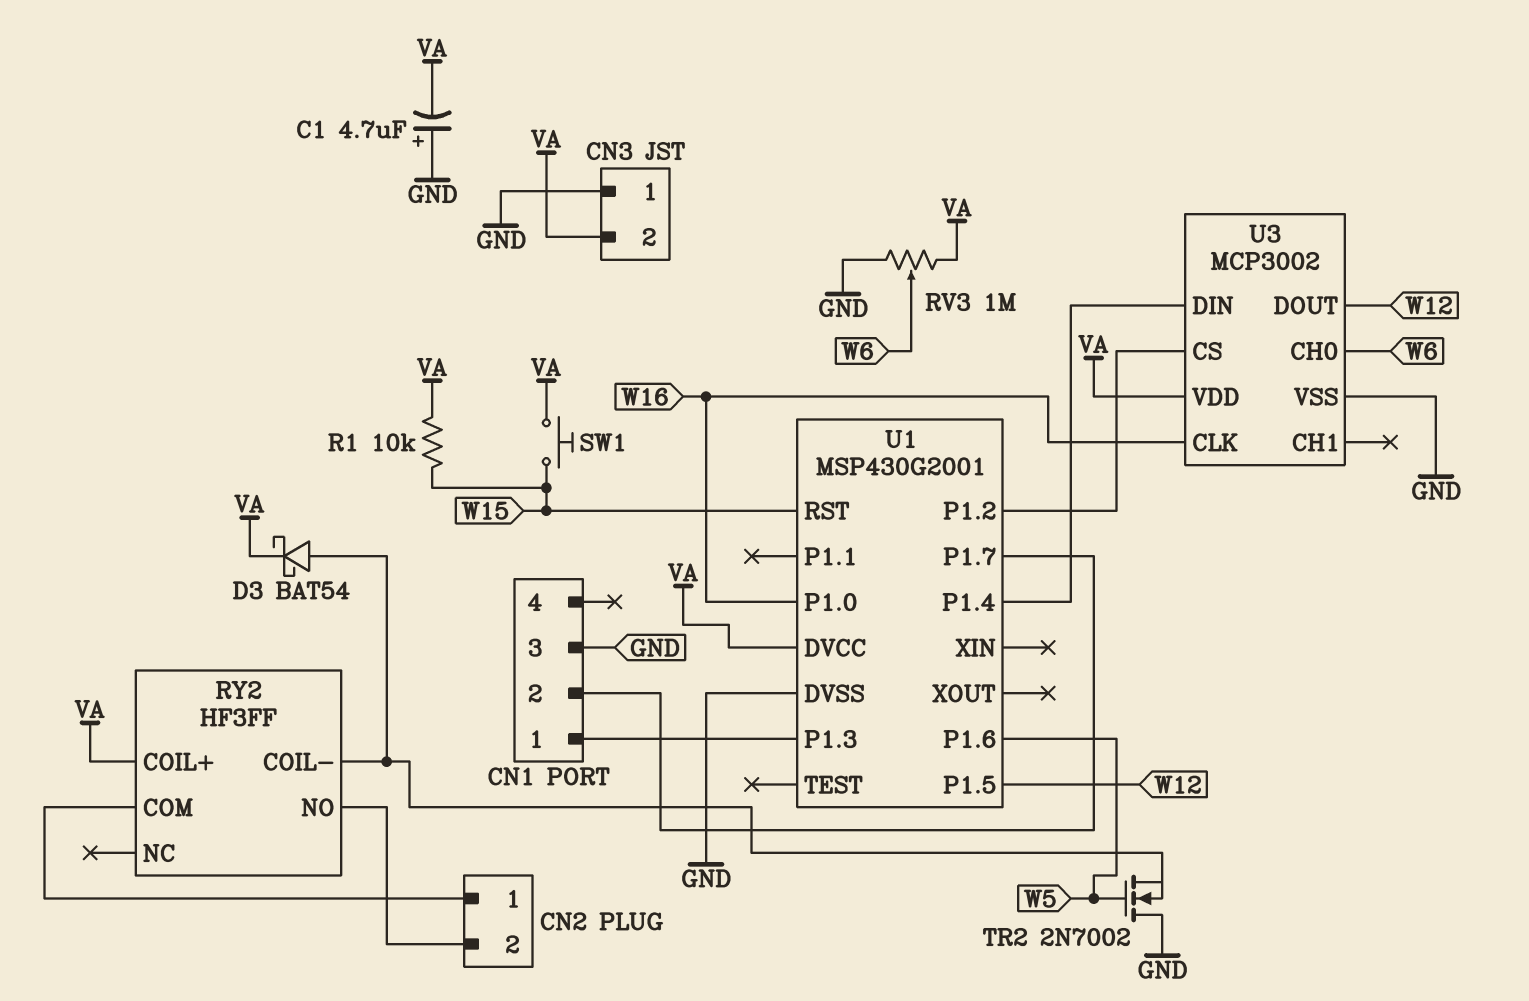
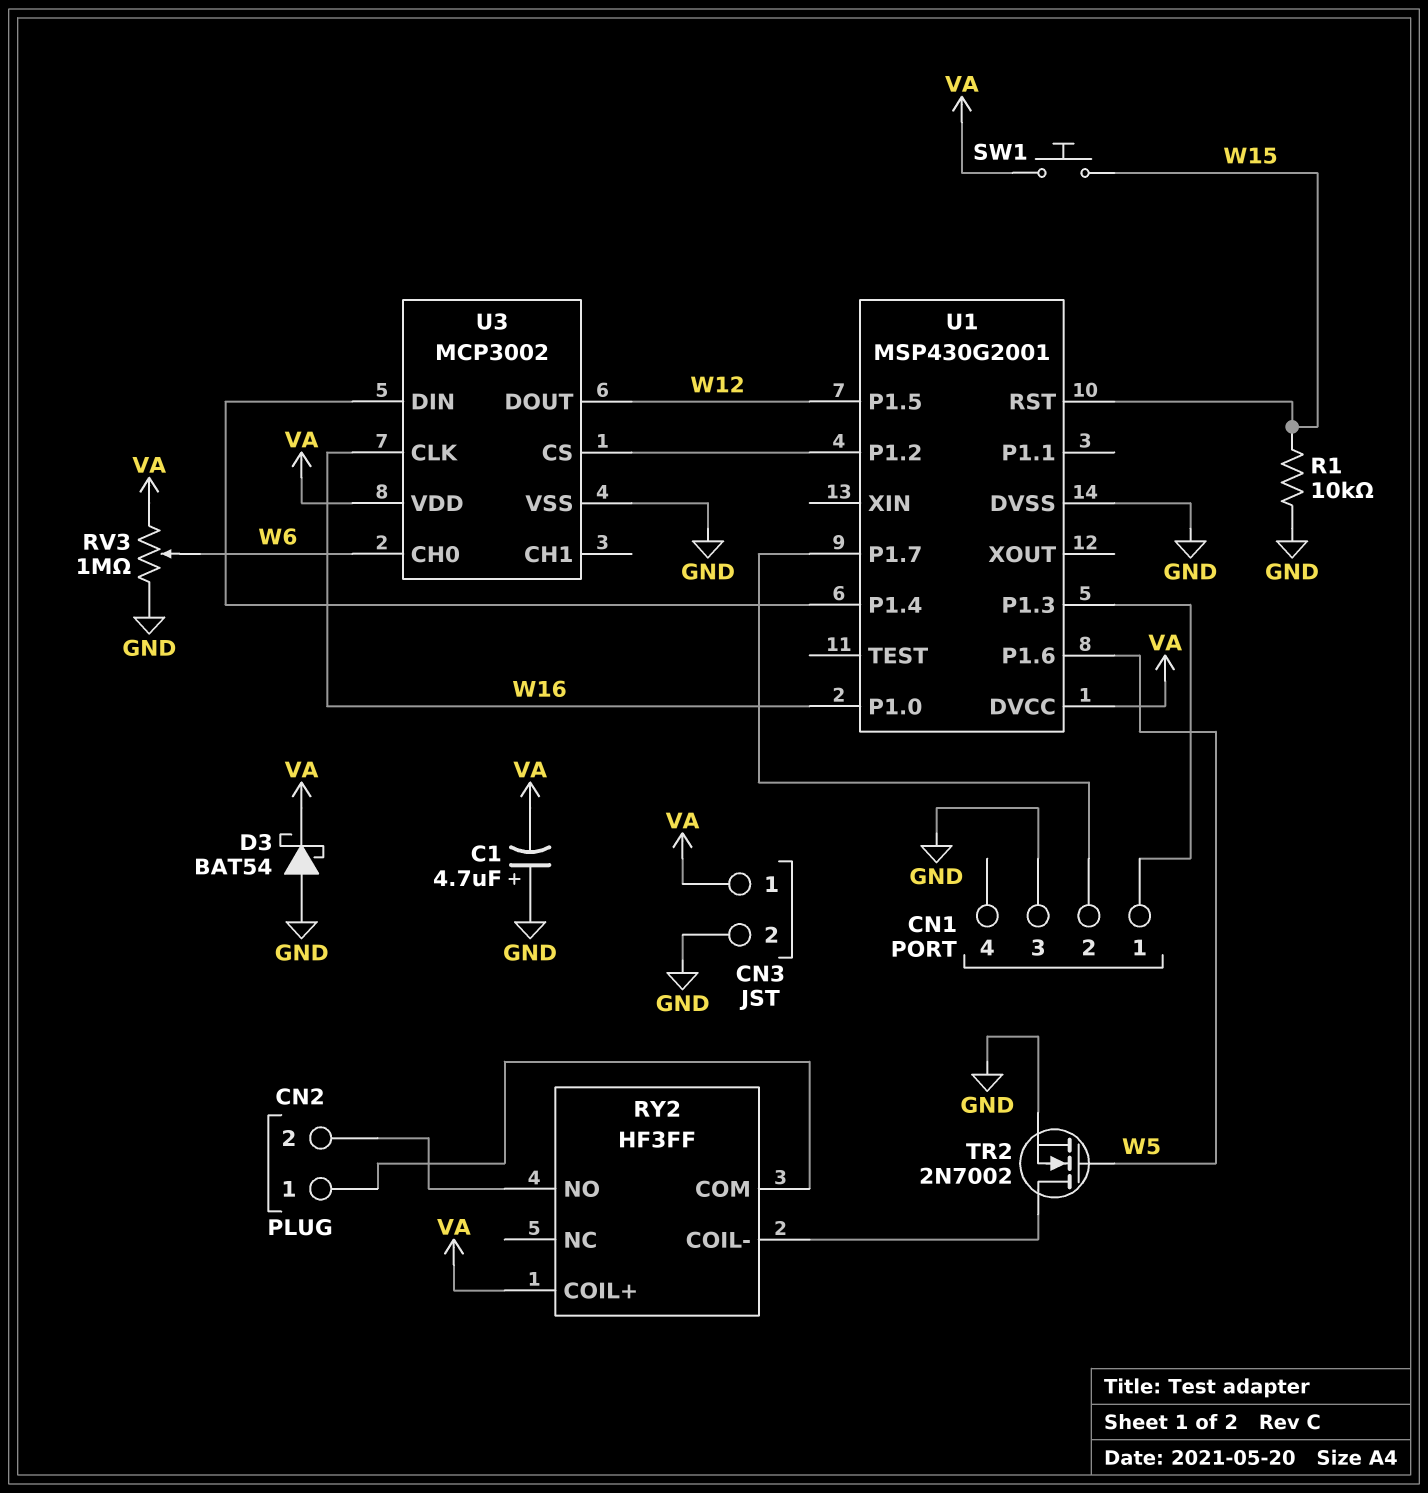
CN3 pin 1: GND -> VA
CN3 pin 2: VA -> GND
D3: schottky BAT54 (A RY2/COIL-, K VA) -> schottky BAT54 (A GND, K VA)
R1: 10k (VA, W15) -> 10k (GND, W15)
TR2: NMOS 2N7002 (G W5, D GND, S RY2/COIL-) -> NMOS 2N7002 (G W5, D RY2/COIL-, S GND)

